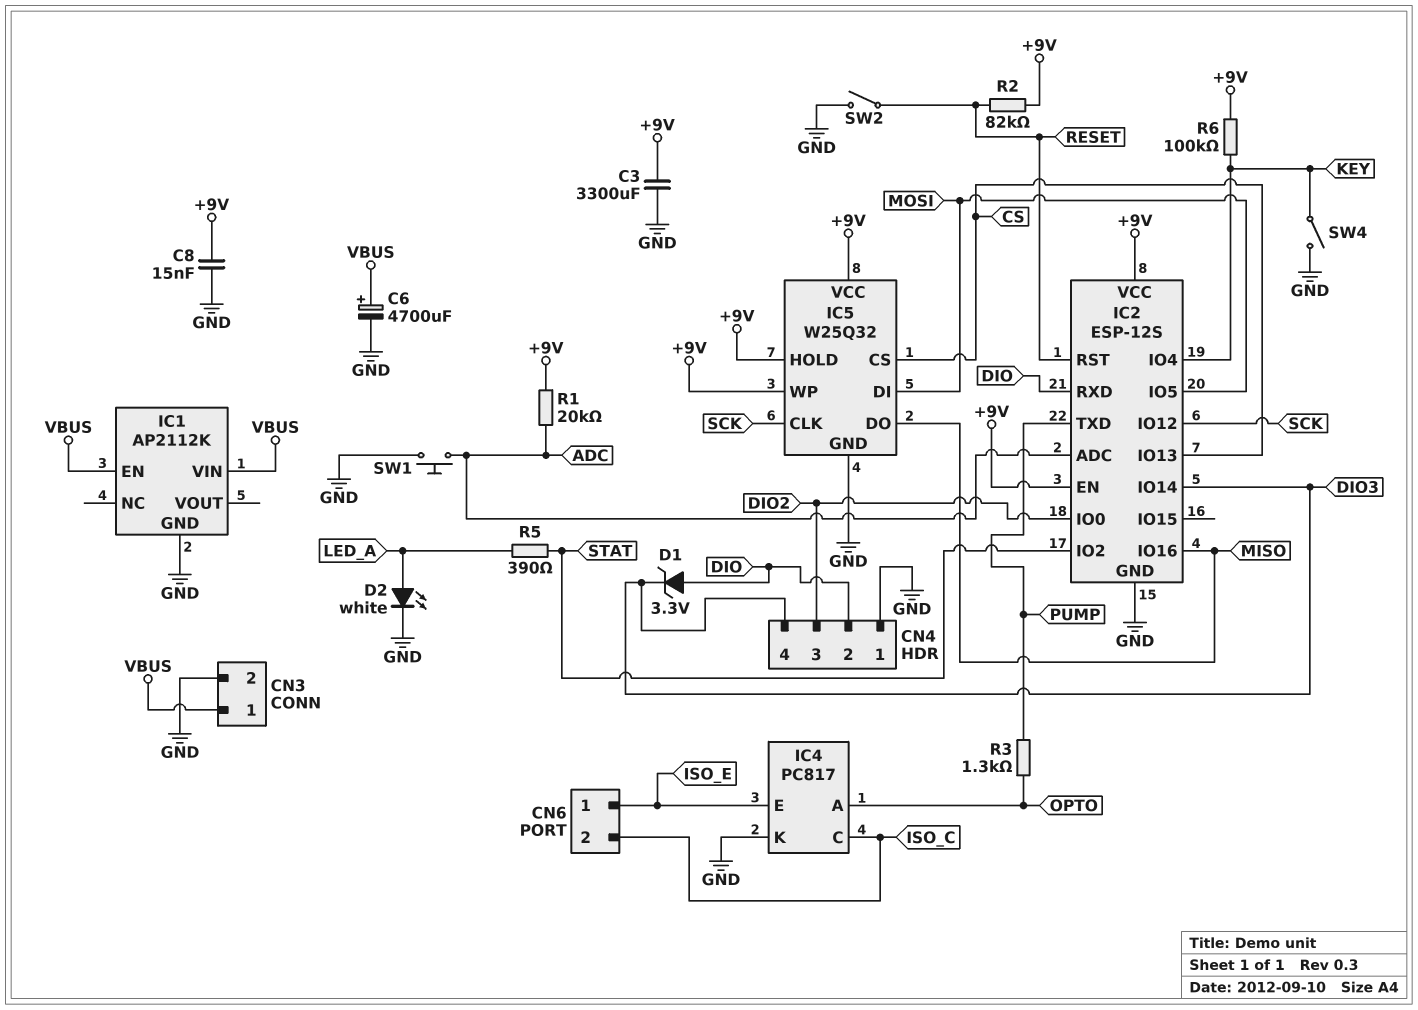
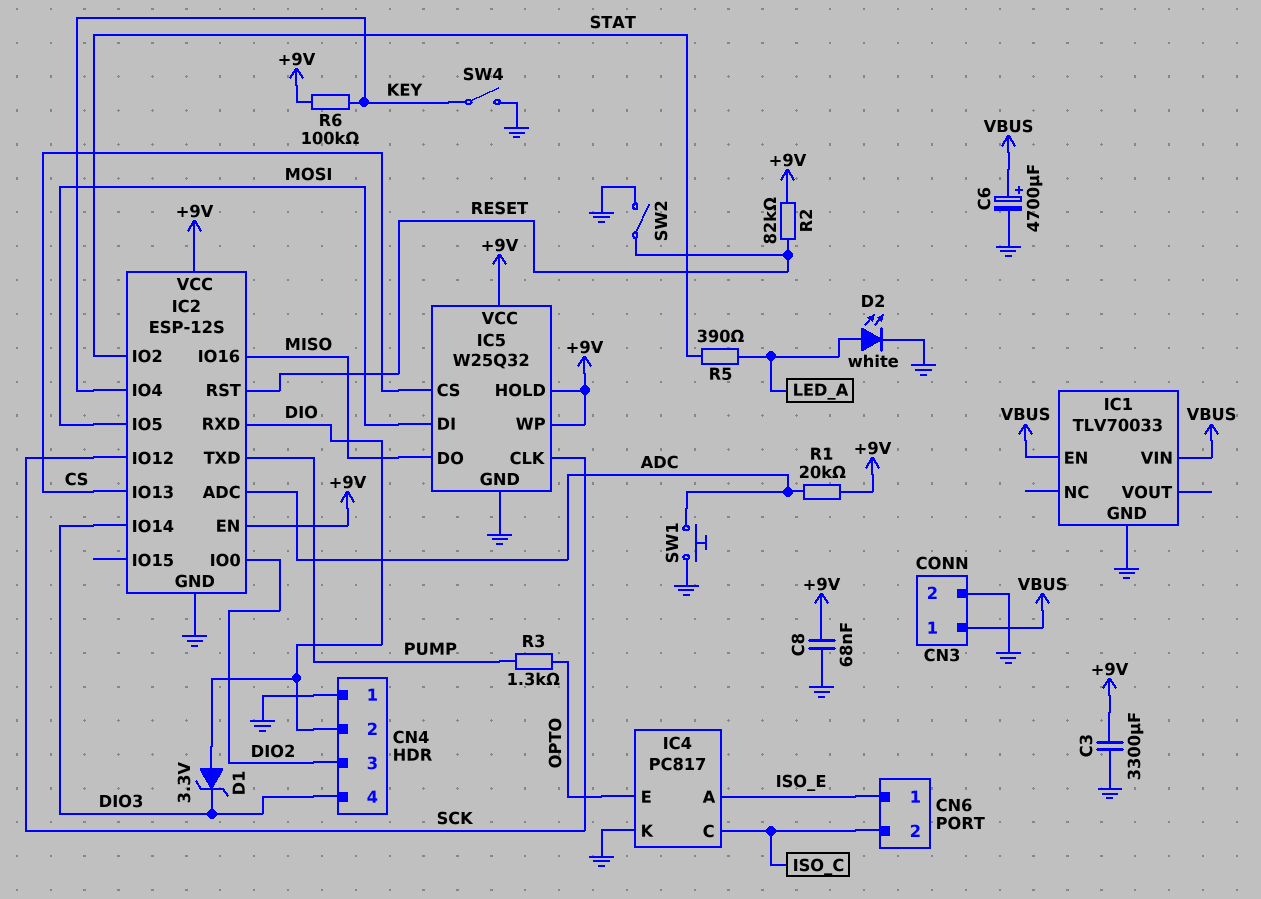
C8: 15nF (+9V, GND) -> 68nF (+9V, GND)
IC1: AP2112K -> TLV70033
IC4 pin A: OPTO -> ISO_E
IC4 pin E: ISO_E -> OPTO

